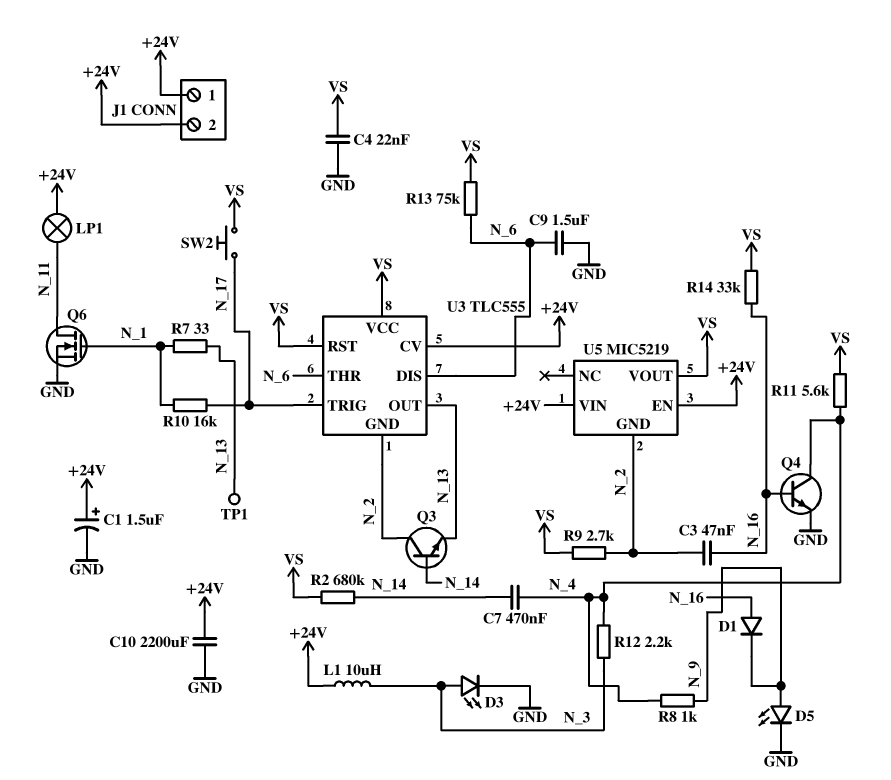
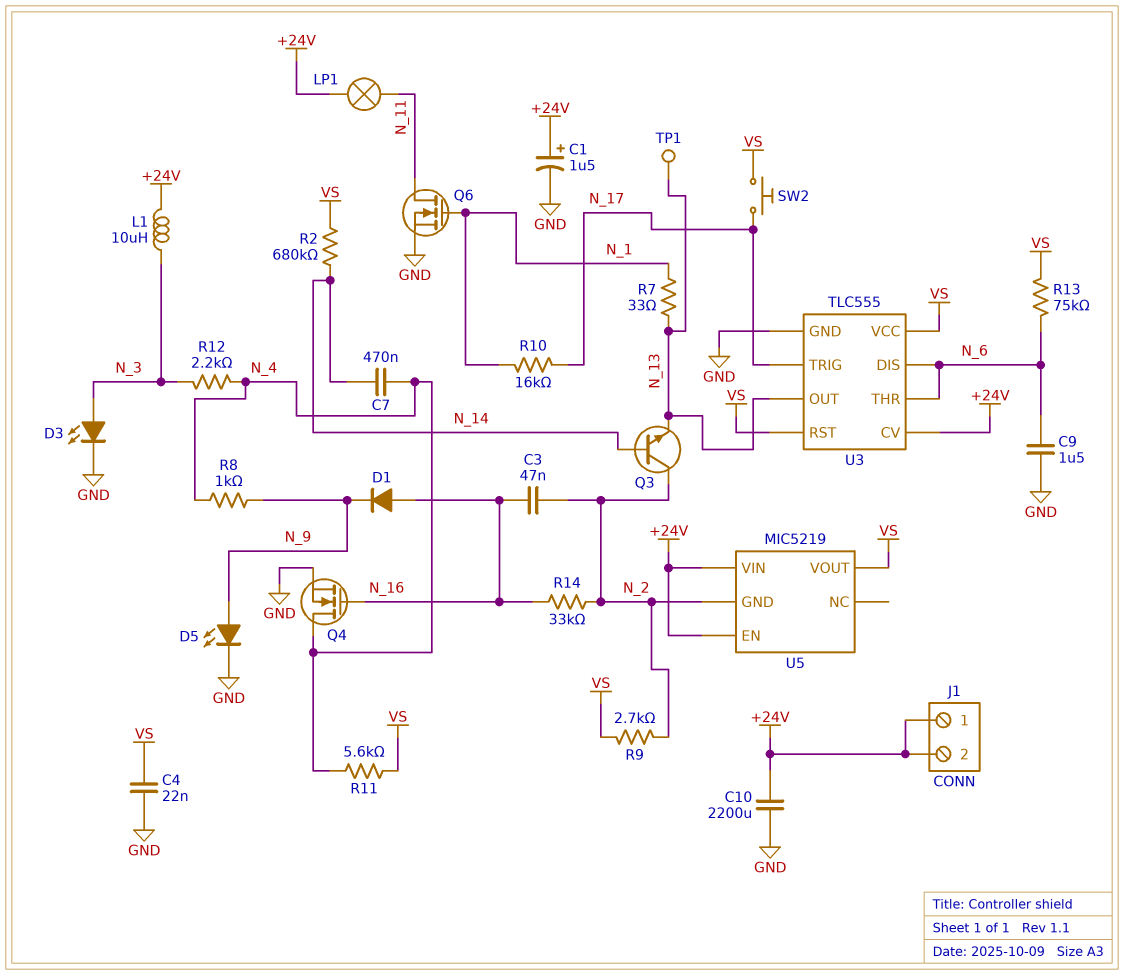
Q4: NPN (B N_16, C N_4, E GND) -> NMOS (G N_16, D N_4, S GND)
R14: 33k (N_16, VS) -> 33k (N_2, N_16)
U3 pin GND: N_2 -> GND

